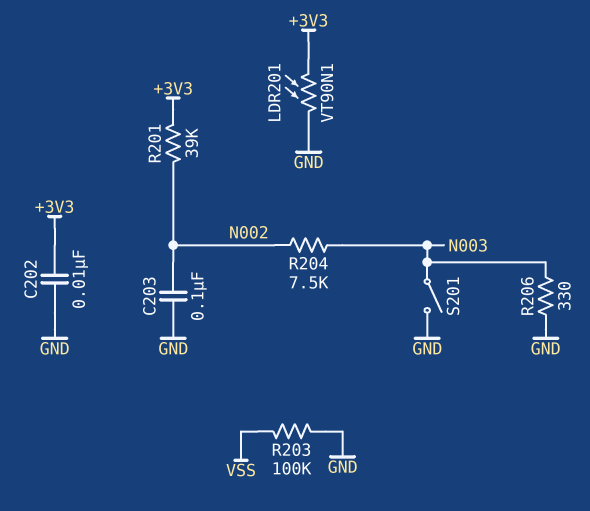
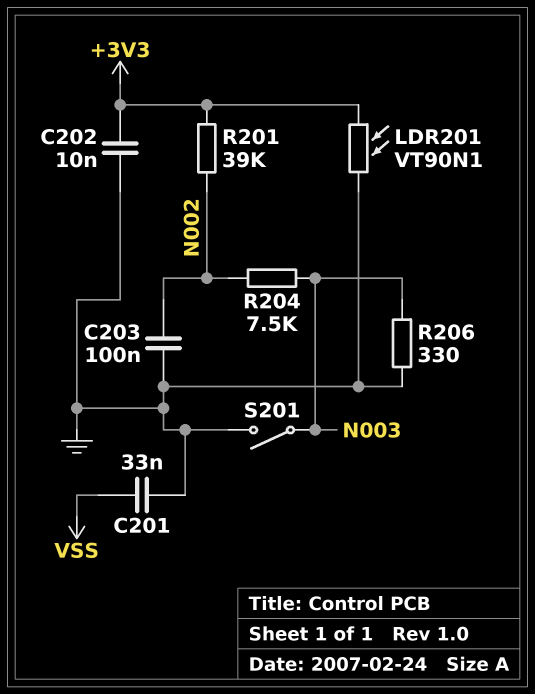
C201: none -> 33nF (GND, VSS)
R203: 100k (GND, VSS) -> none

